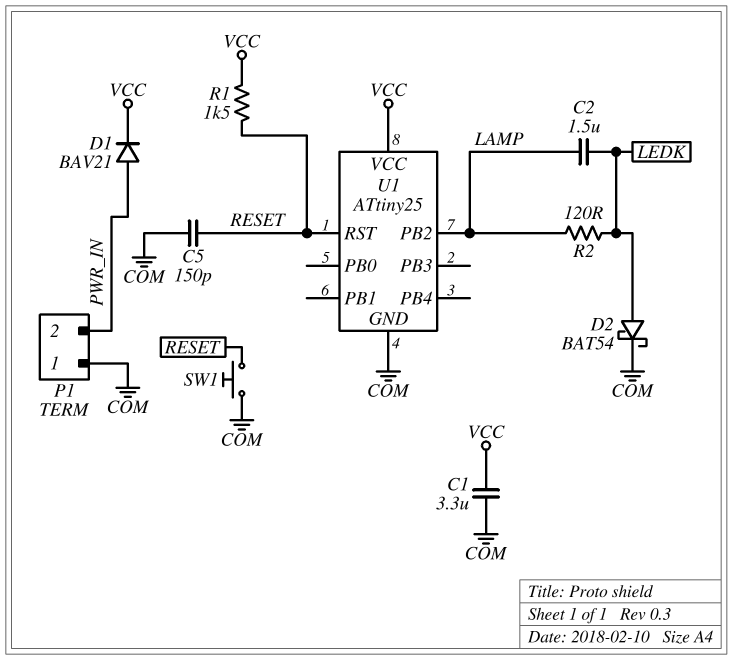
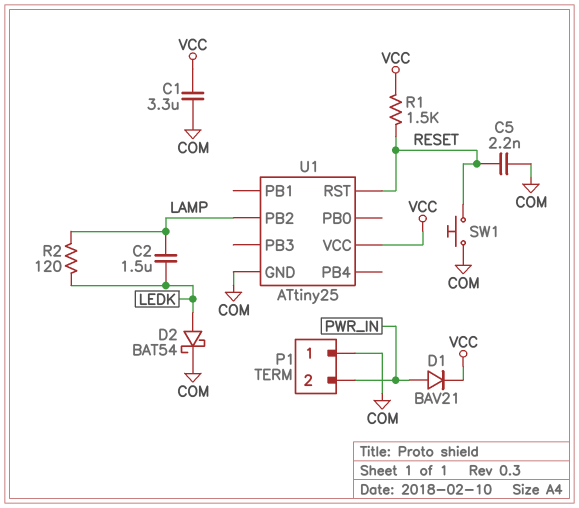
C5: 150pF (COM, RESET) -> 2.2nF (COM, RESET)

